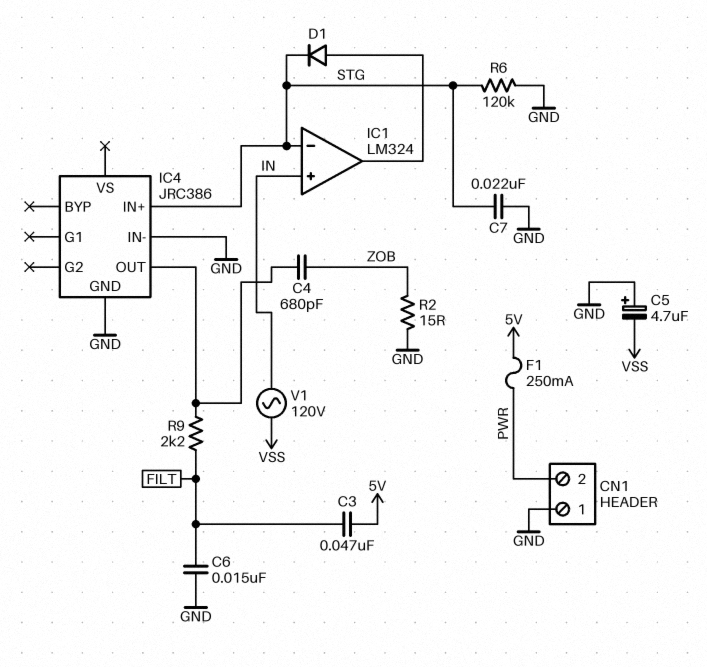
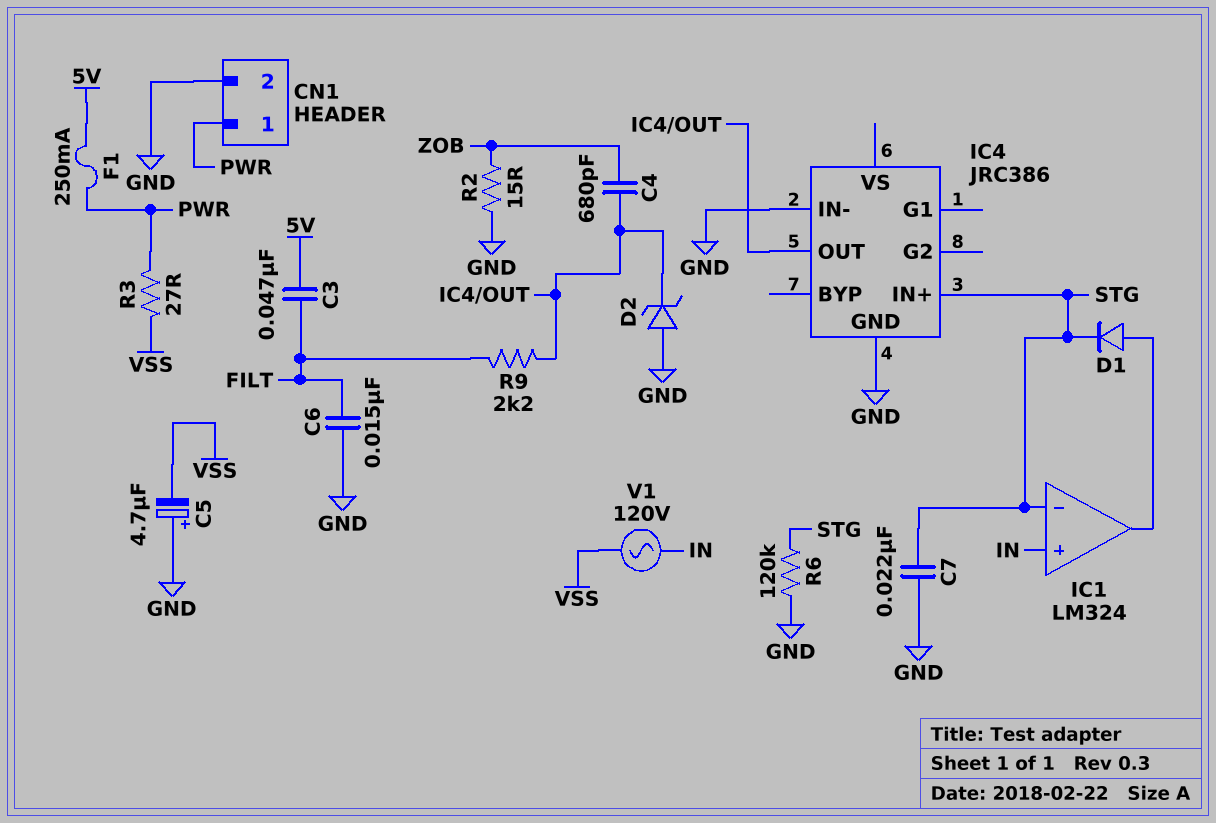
CN1 pin 1: GND -> PWR
CN1 pin 2: PWR -> GND
D2: none -> zener (A GND, K IC4/OUT)
R3: none -> 27 (PWR, VSS)

